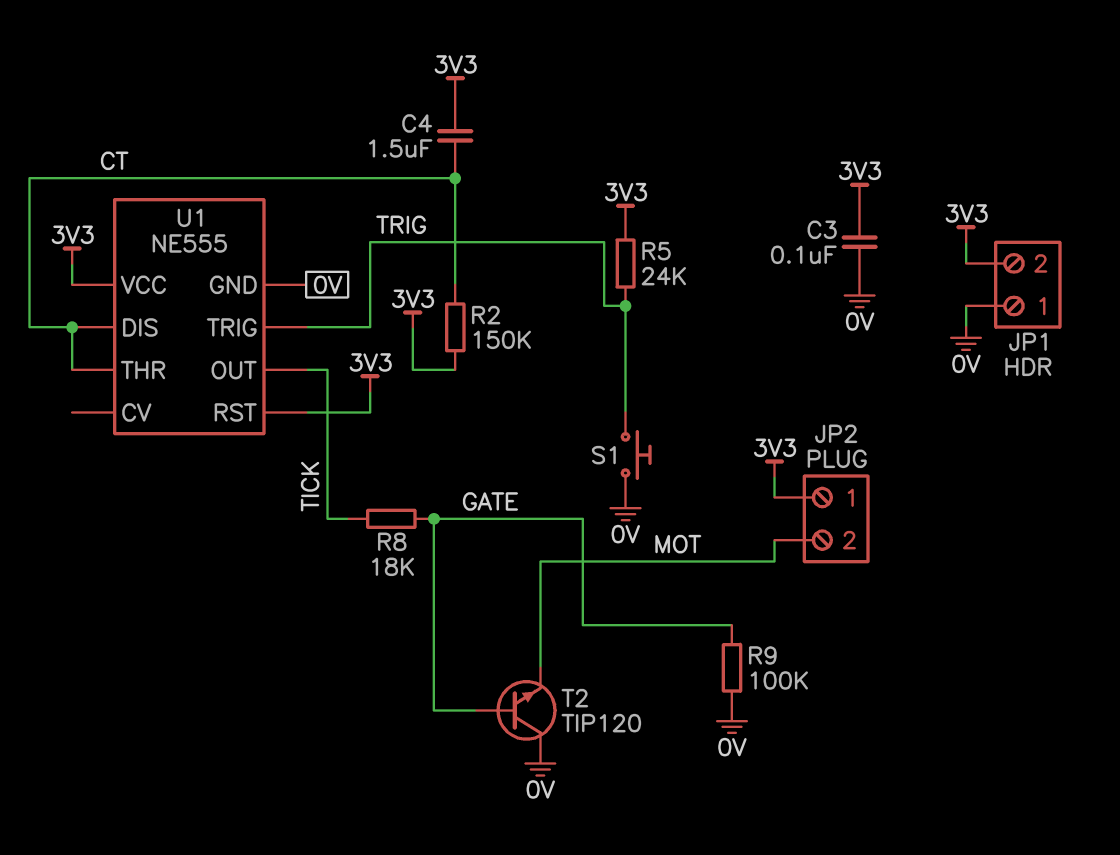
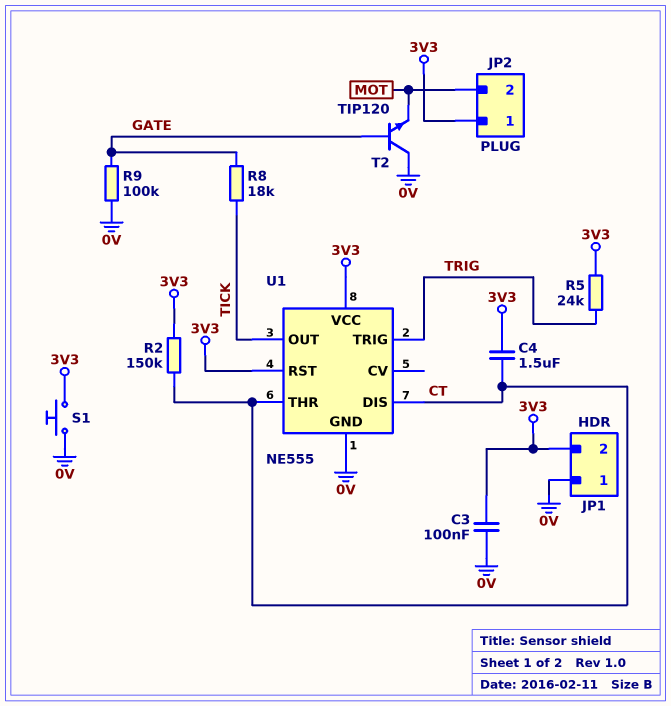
S1: button (0V, TRIG) -> button (0V, 3V3)

